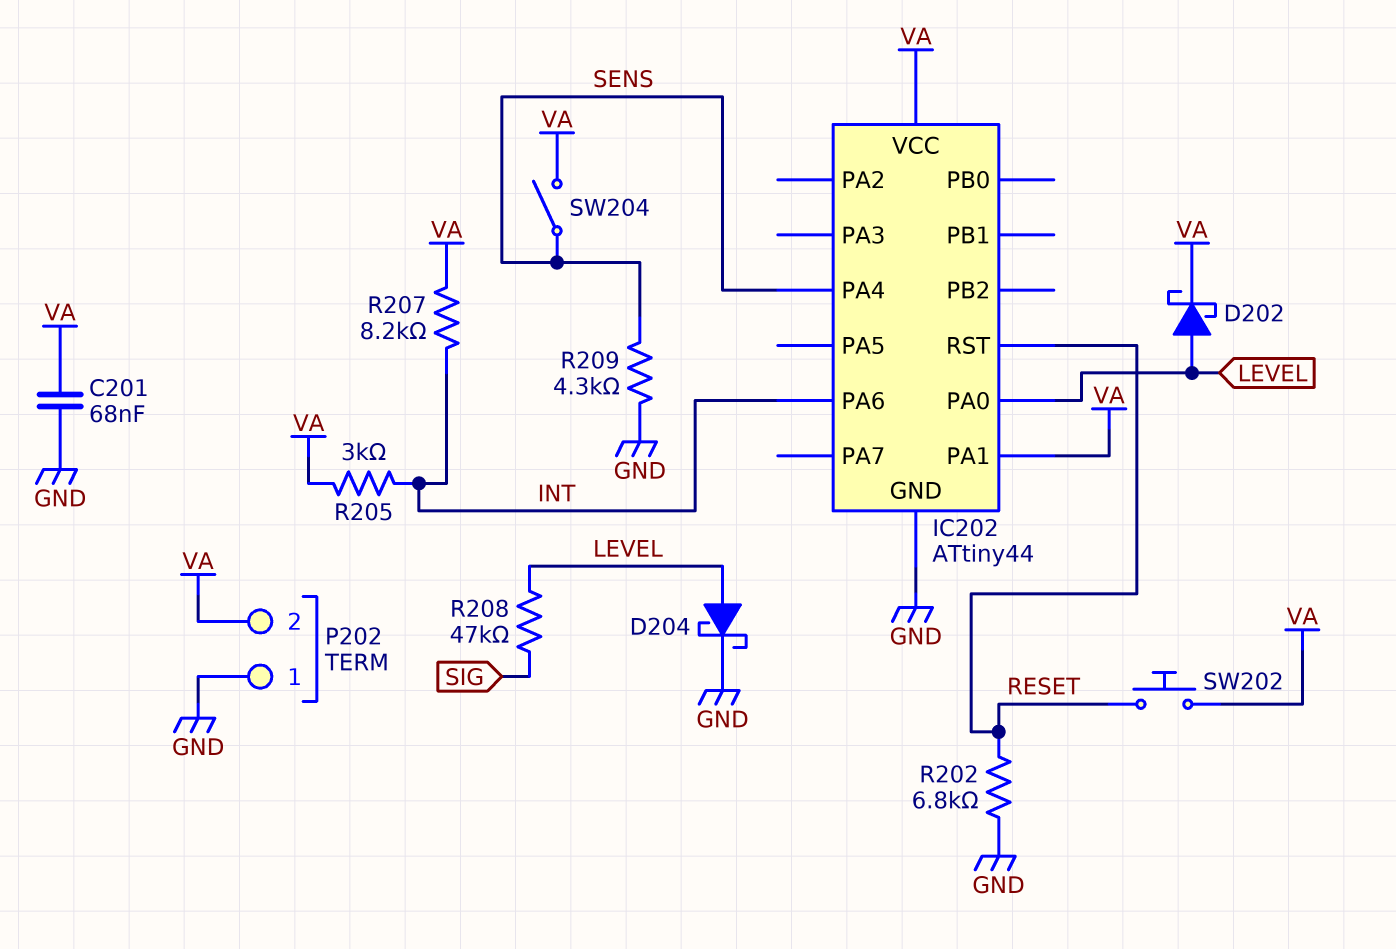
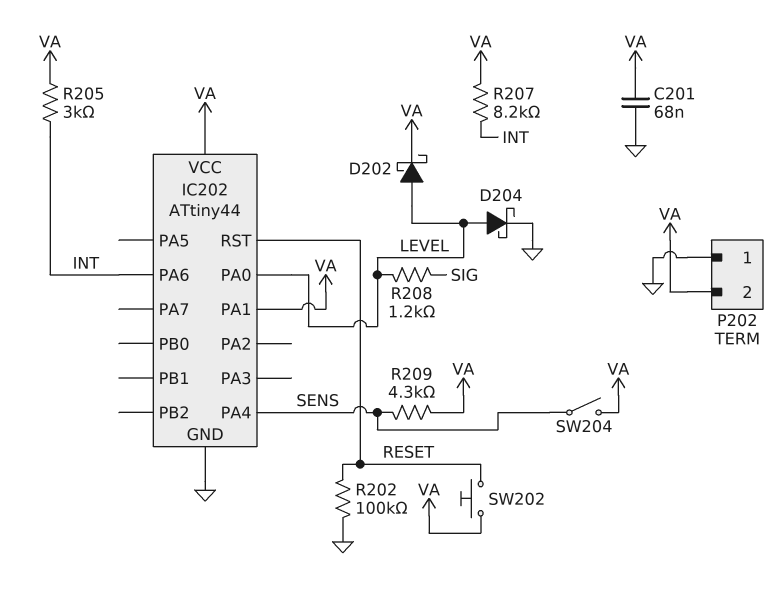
R202: 6.8k (GND, RESET) -> 100k (GND, RESET)
R208: 47k (LEVEL, SIG) -> 1.2k (LEVEL, SIG)
R209: 4.3k (GND, SENS) -> 4.3k (SENS, VA)

